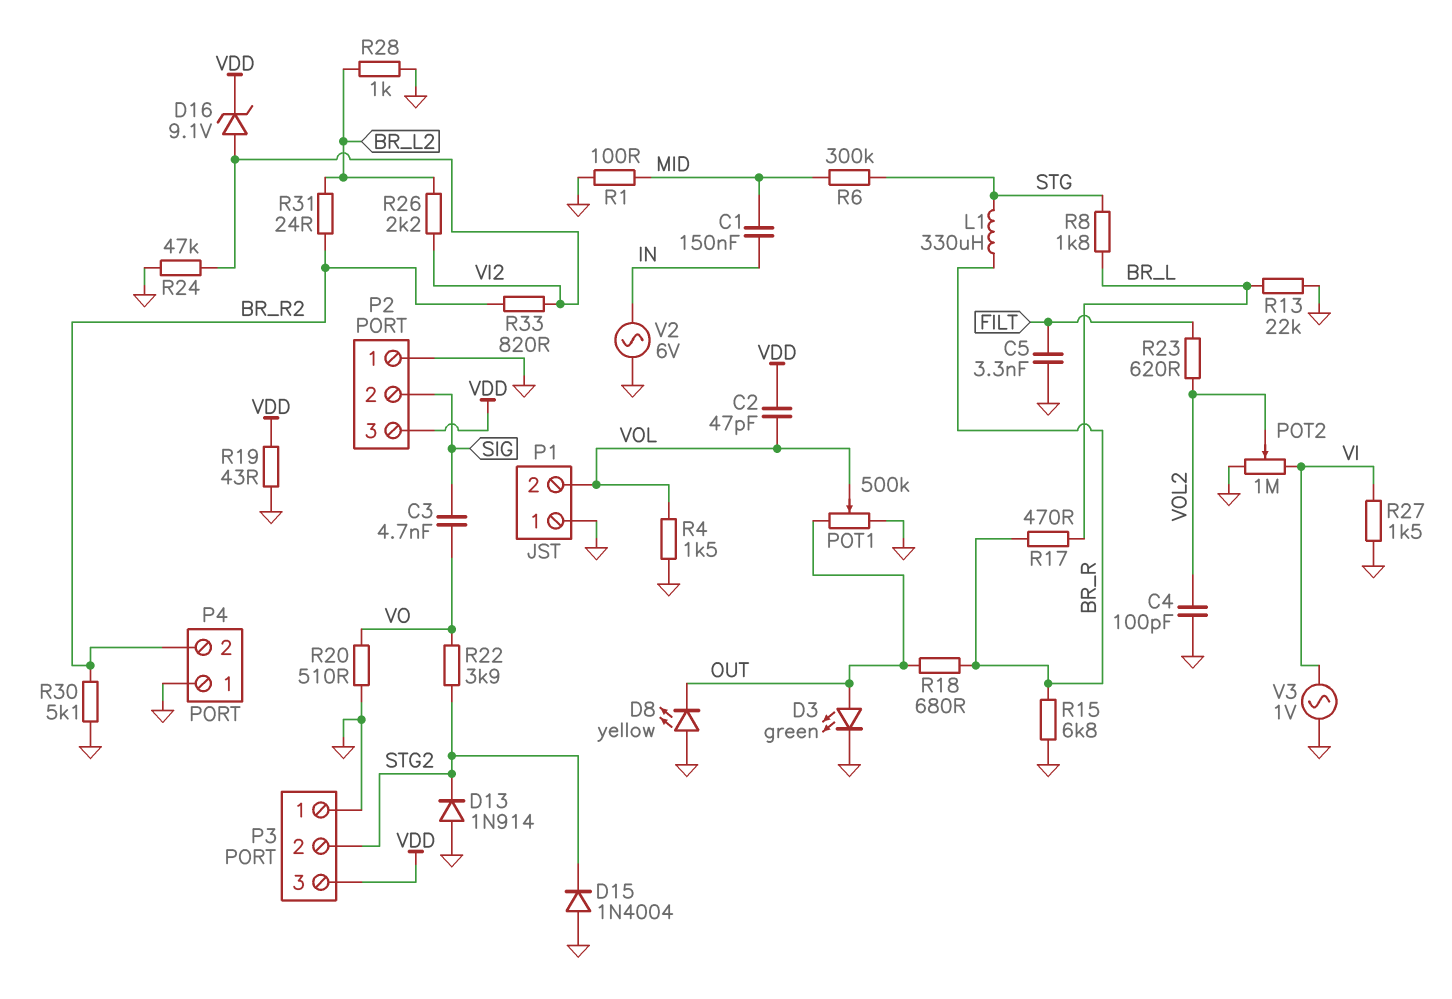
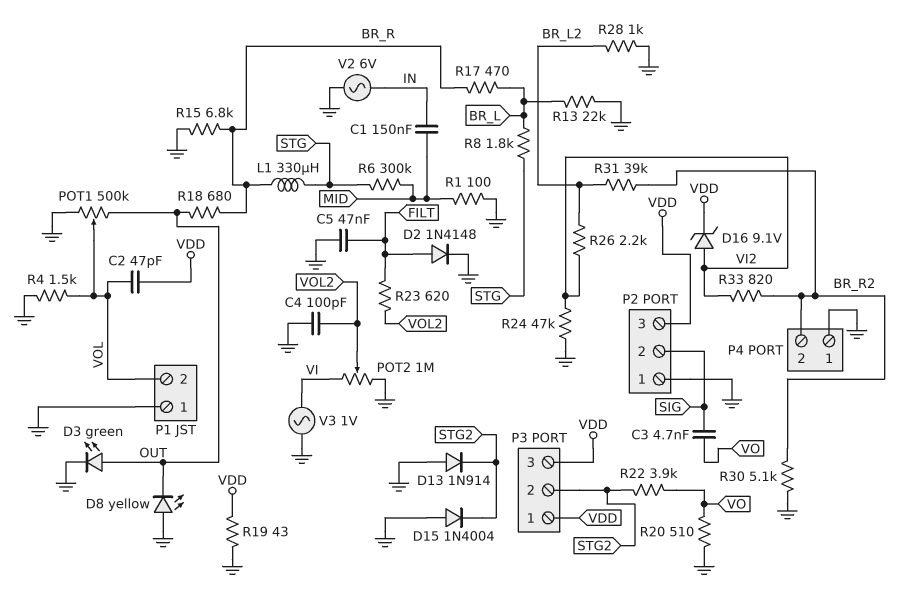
C5: 3.3nF (FILT, GND) -> 47nF (FILT, GND)
D2: none -> diode 1N4148 (A FILT, K GND)
P3 pin 1: GND -> VDD
R27: 1.5k (GND, VI) -> none
R31: 24 (BR_L2, BR_R2) -> 39k (BR_L2, BR_R2)

